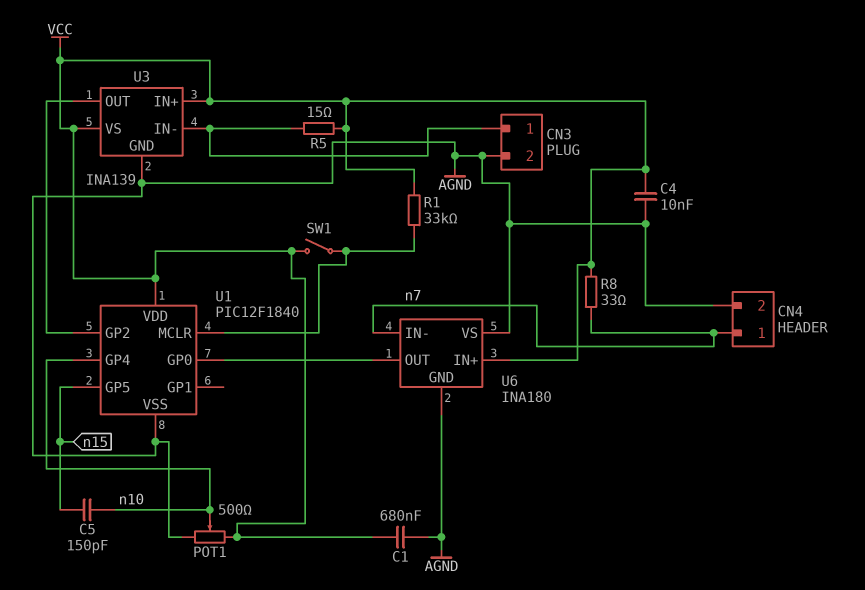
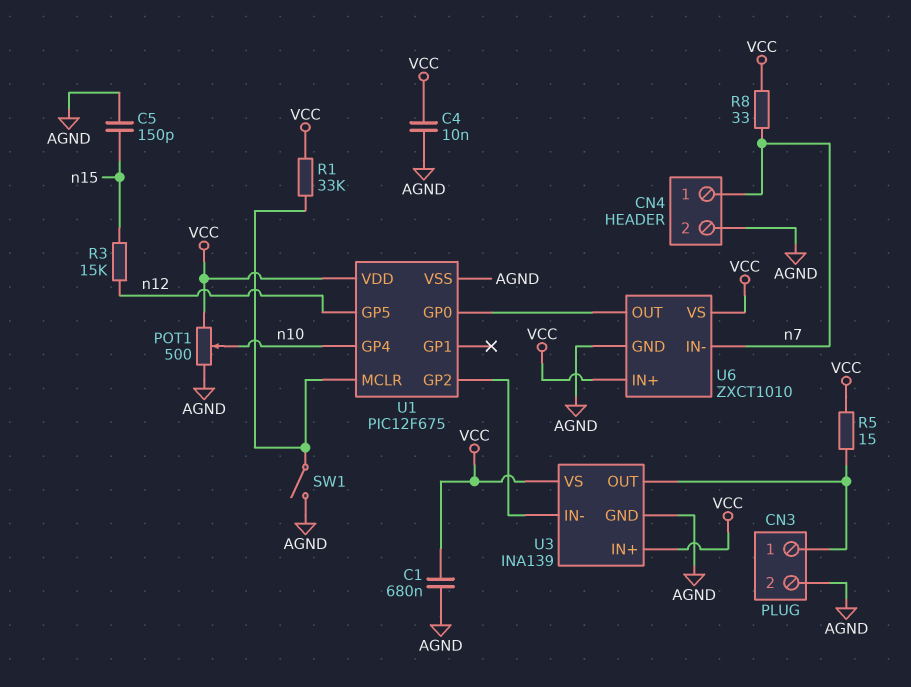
C5: 150pF (n10, n15) -> 150pF (AGND, n15)
R3: none -> 15k (n12, n15)
SW1: switch (U1/MCLR, VCC) -> switch (AGND, U1/MCLR)
U1: PIC12F1840 -> PIC12F675
U1 pin GP5: n15 -> n12
U3 pin IN-: CN3/1 -> U1/GP2
U3 pin OUT: U1/GP2 -> CN3/1
U6: INA180 -> ZXCT1010
U6 pin VS: AGND -> VCC

